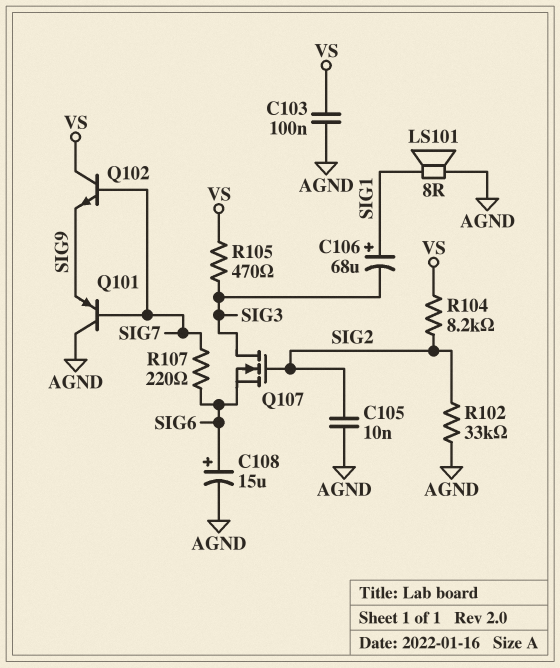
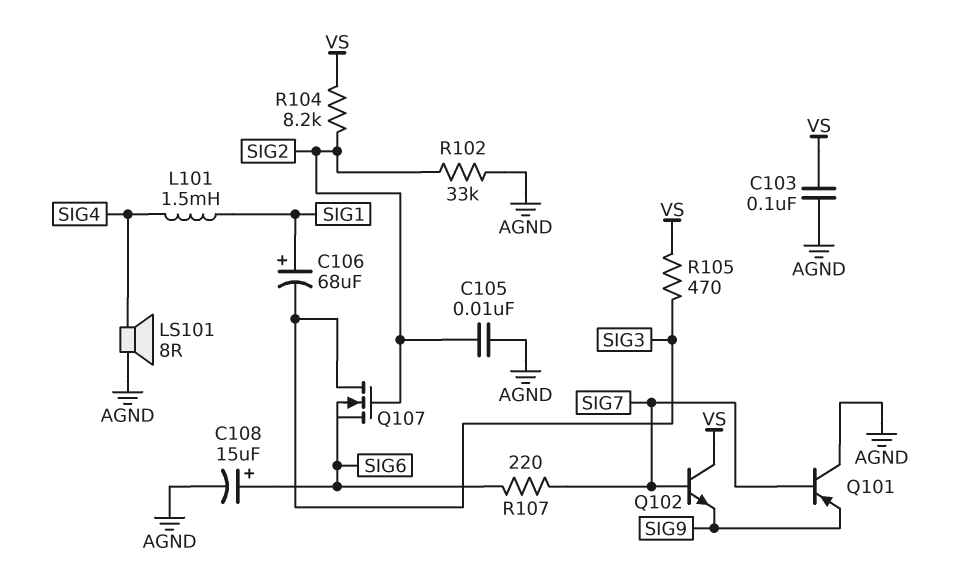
L101: none -> 1.5mH (SIG1, SIG4)
LS101: speaker 8R (AGND, SIG1) -> speaker 8R (AGND, SIG4)

